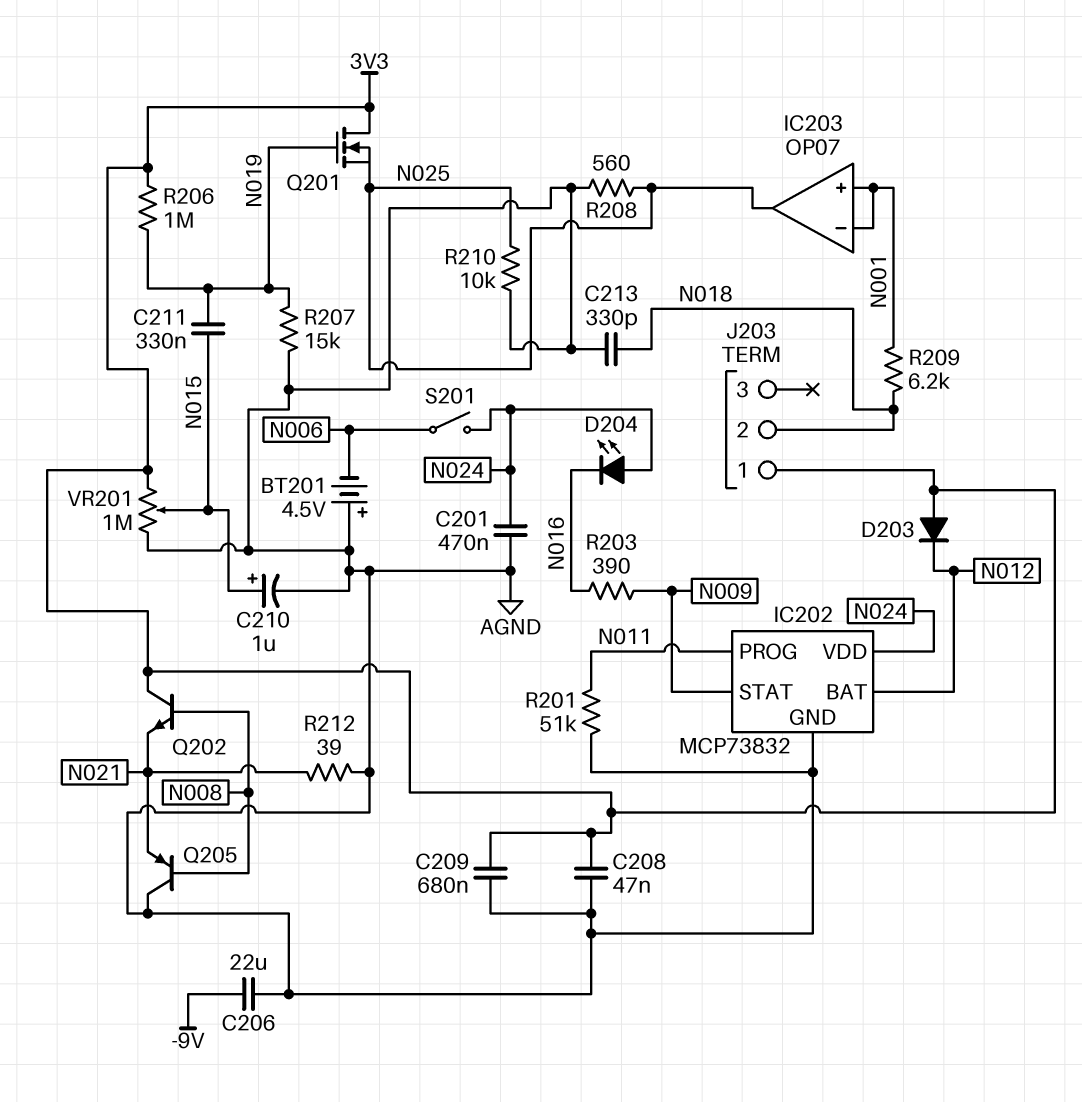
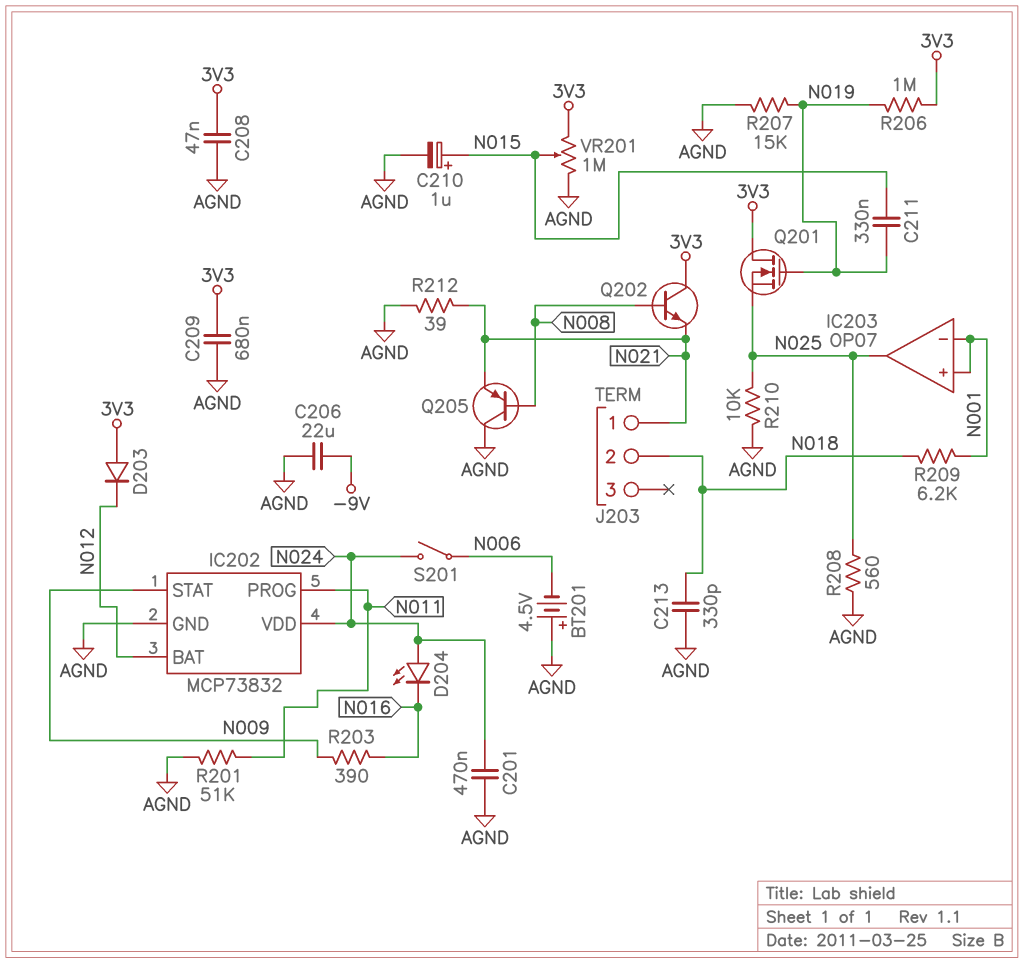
J203 pin 1: 3V3 -> N021

